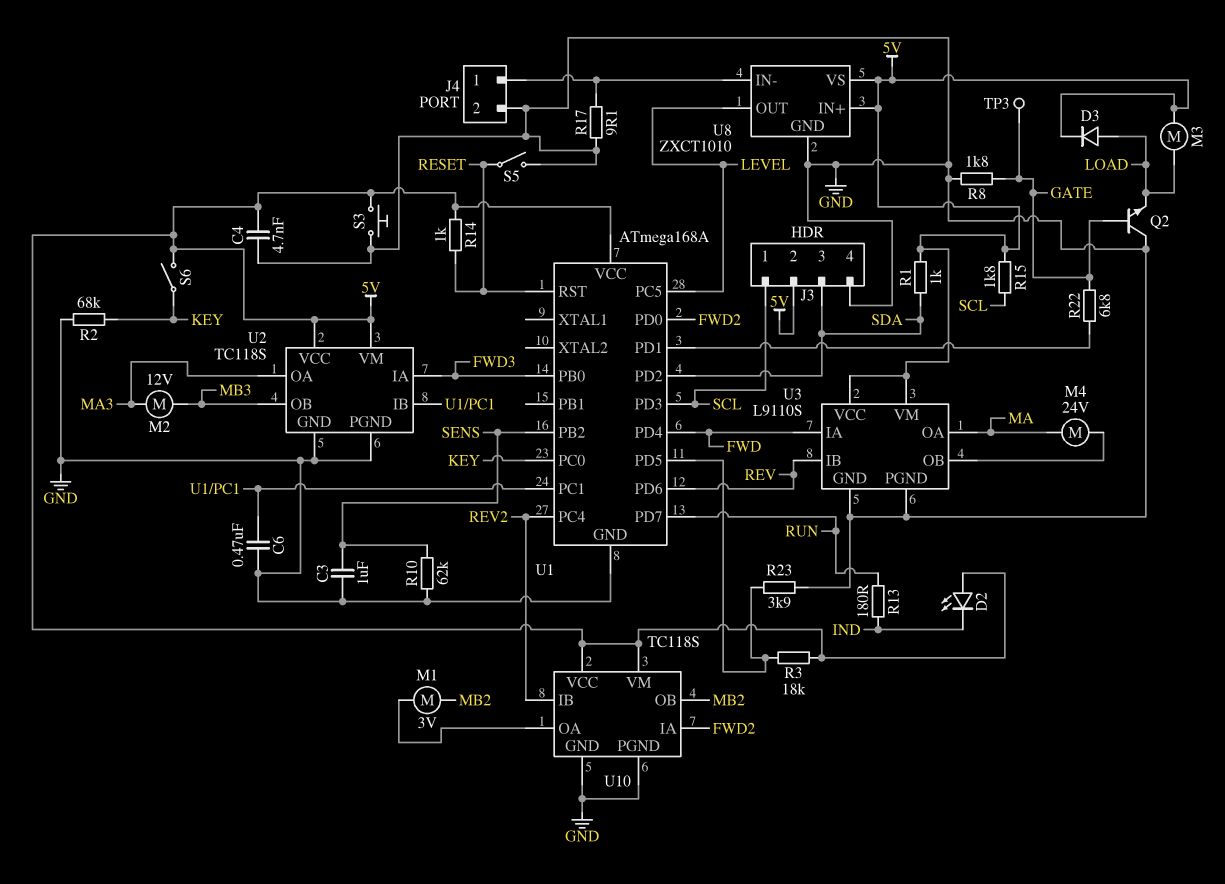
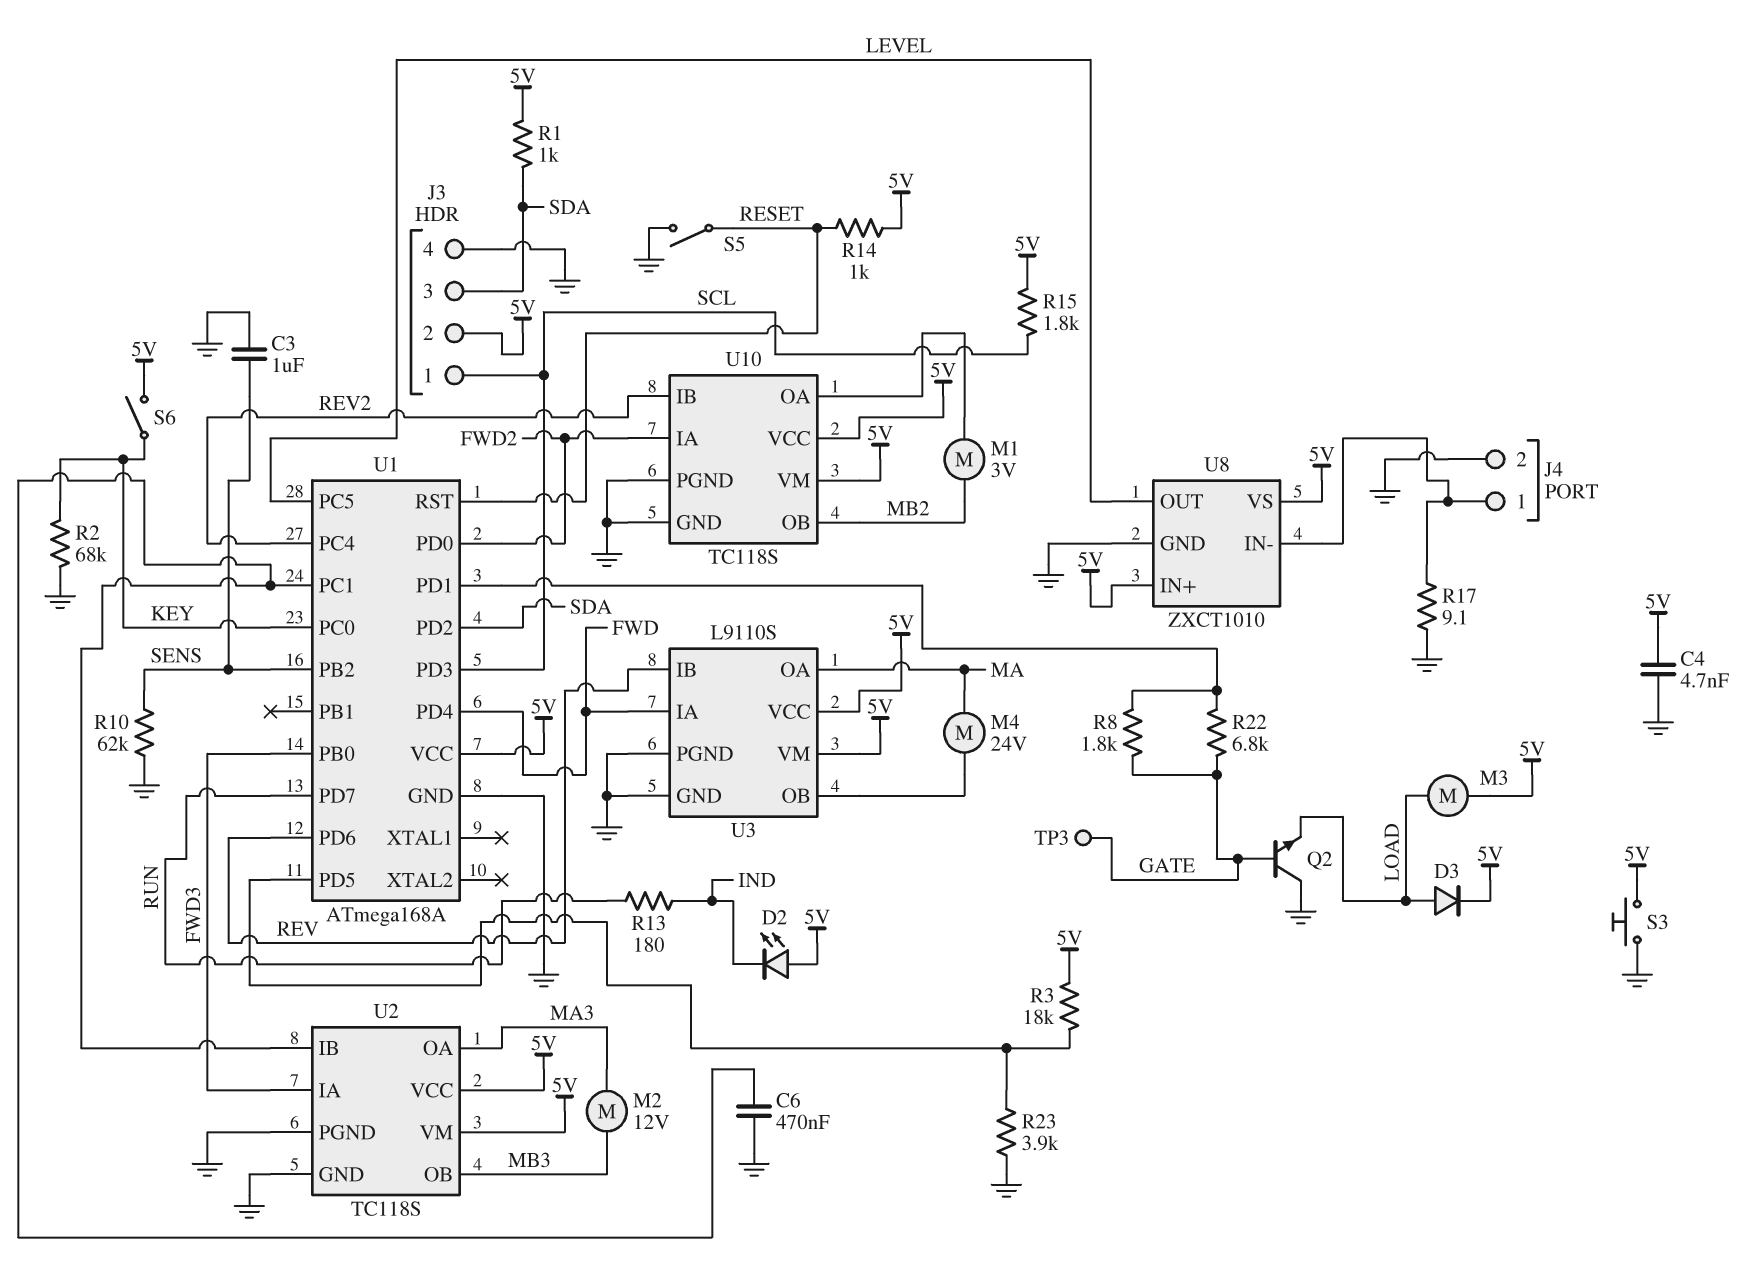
R8: 1.8k (GATE, GND) -> 1.8k (GATE, U1/PD1)

